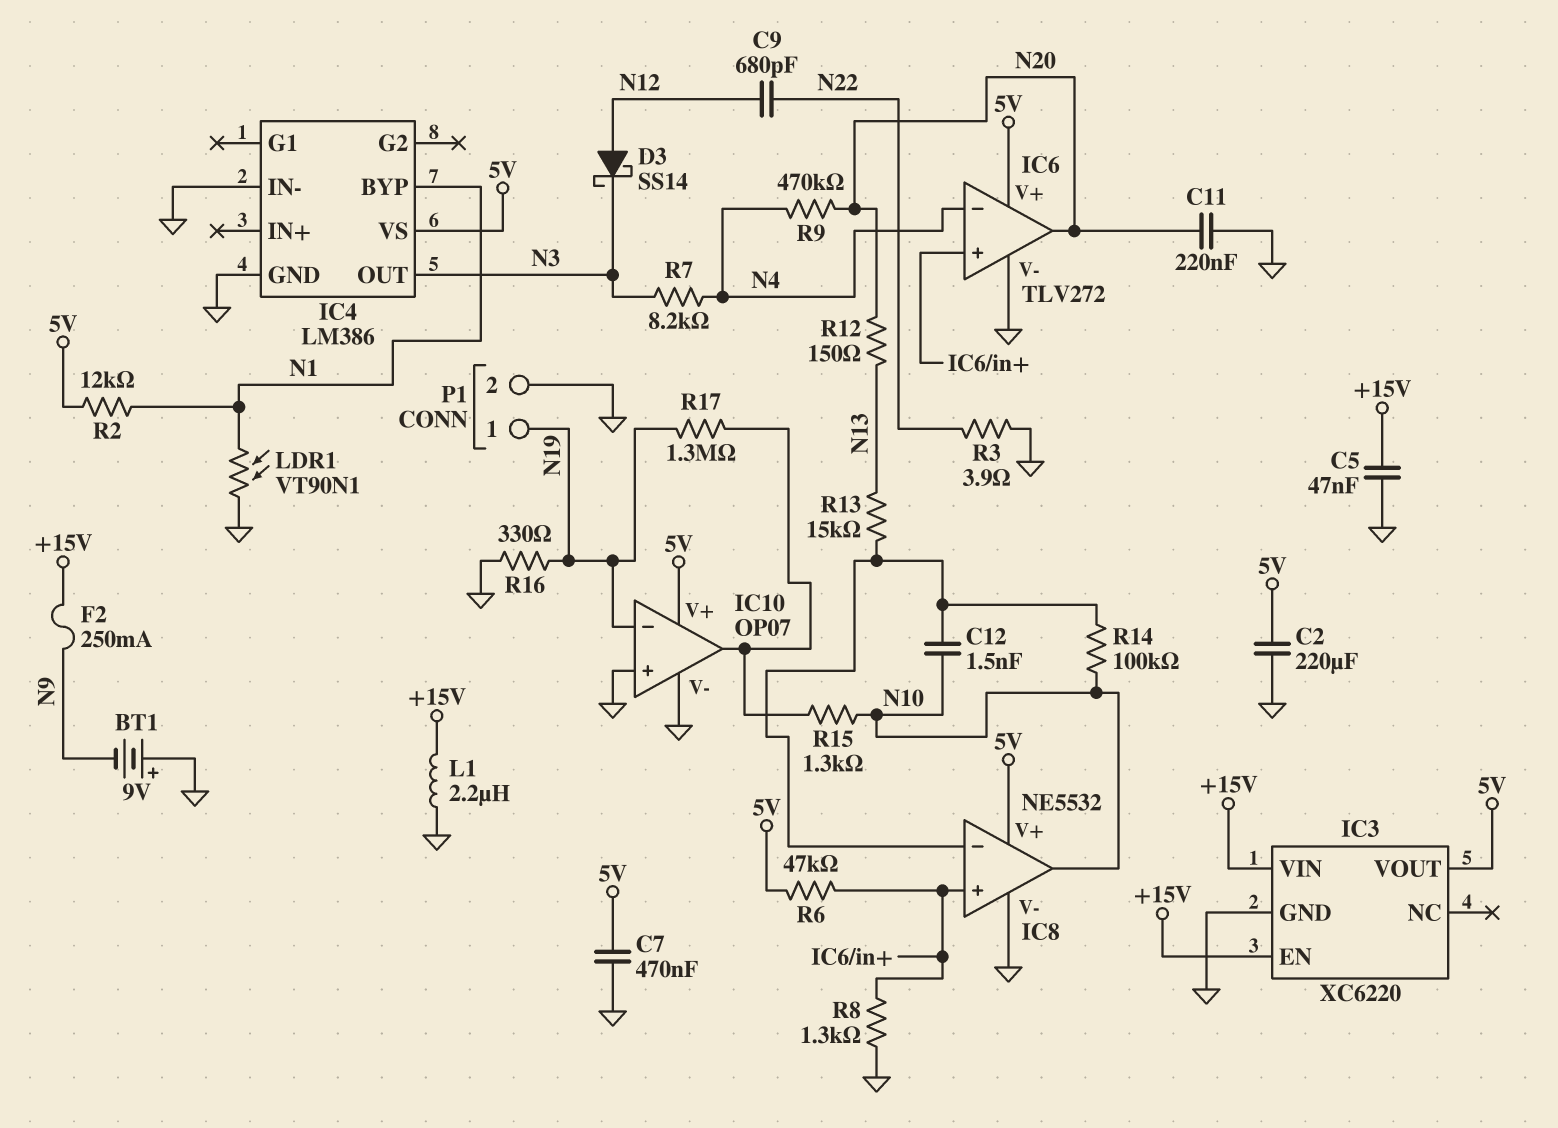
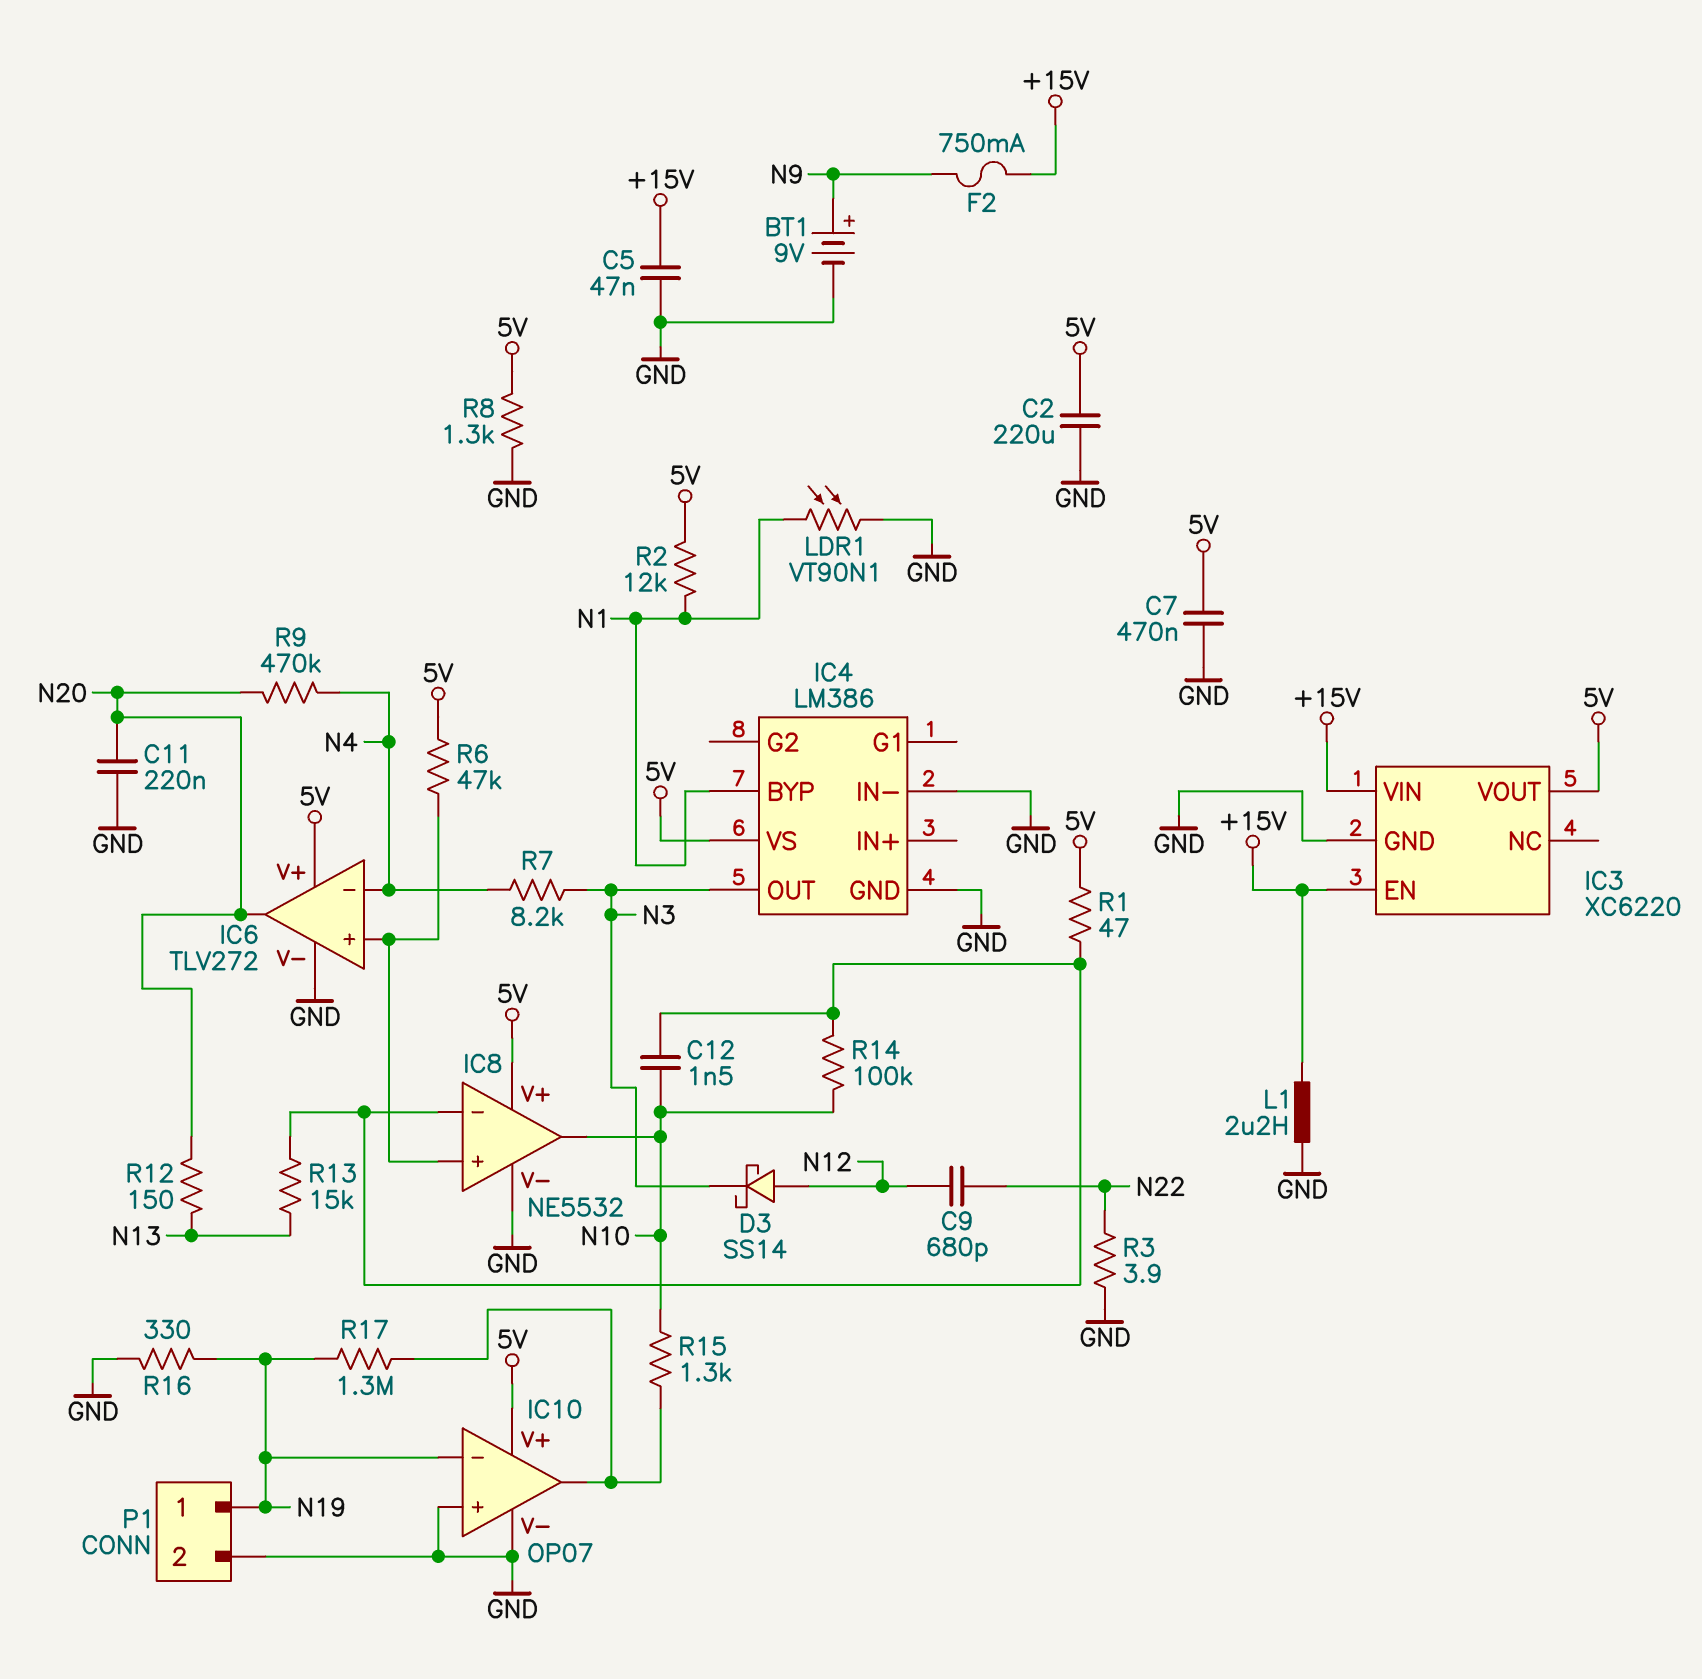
BT1: 9V (plus GND, minus N9) -> 9V (plus N9, minus GND)
F2: 250mA (+15V, N9) -> 750mA (+15V, N9)
R1: none -> 47 (5V, IC8/in-)
R8: 1.3k (GND, IC6/in+) -> 1.3k (5V, GND)

